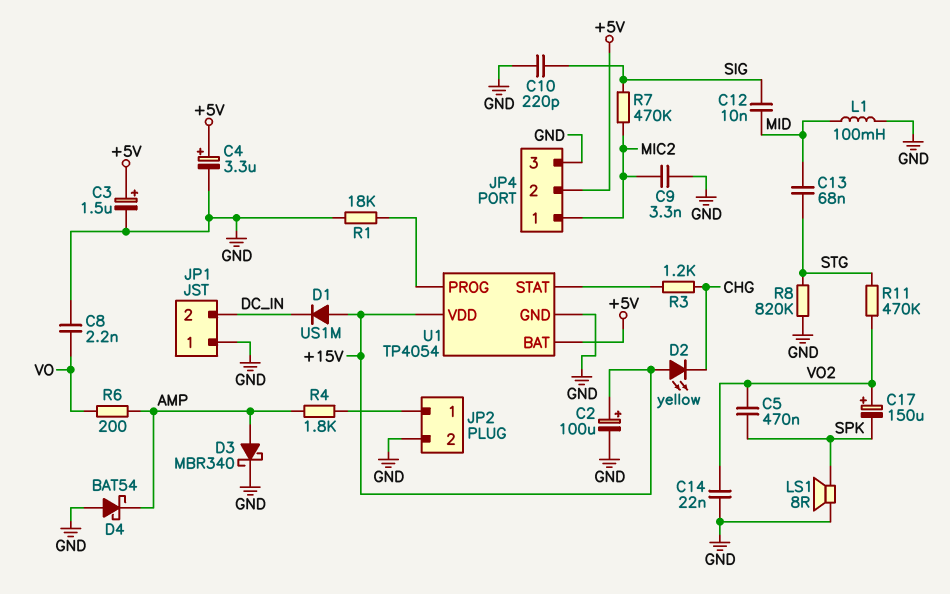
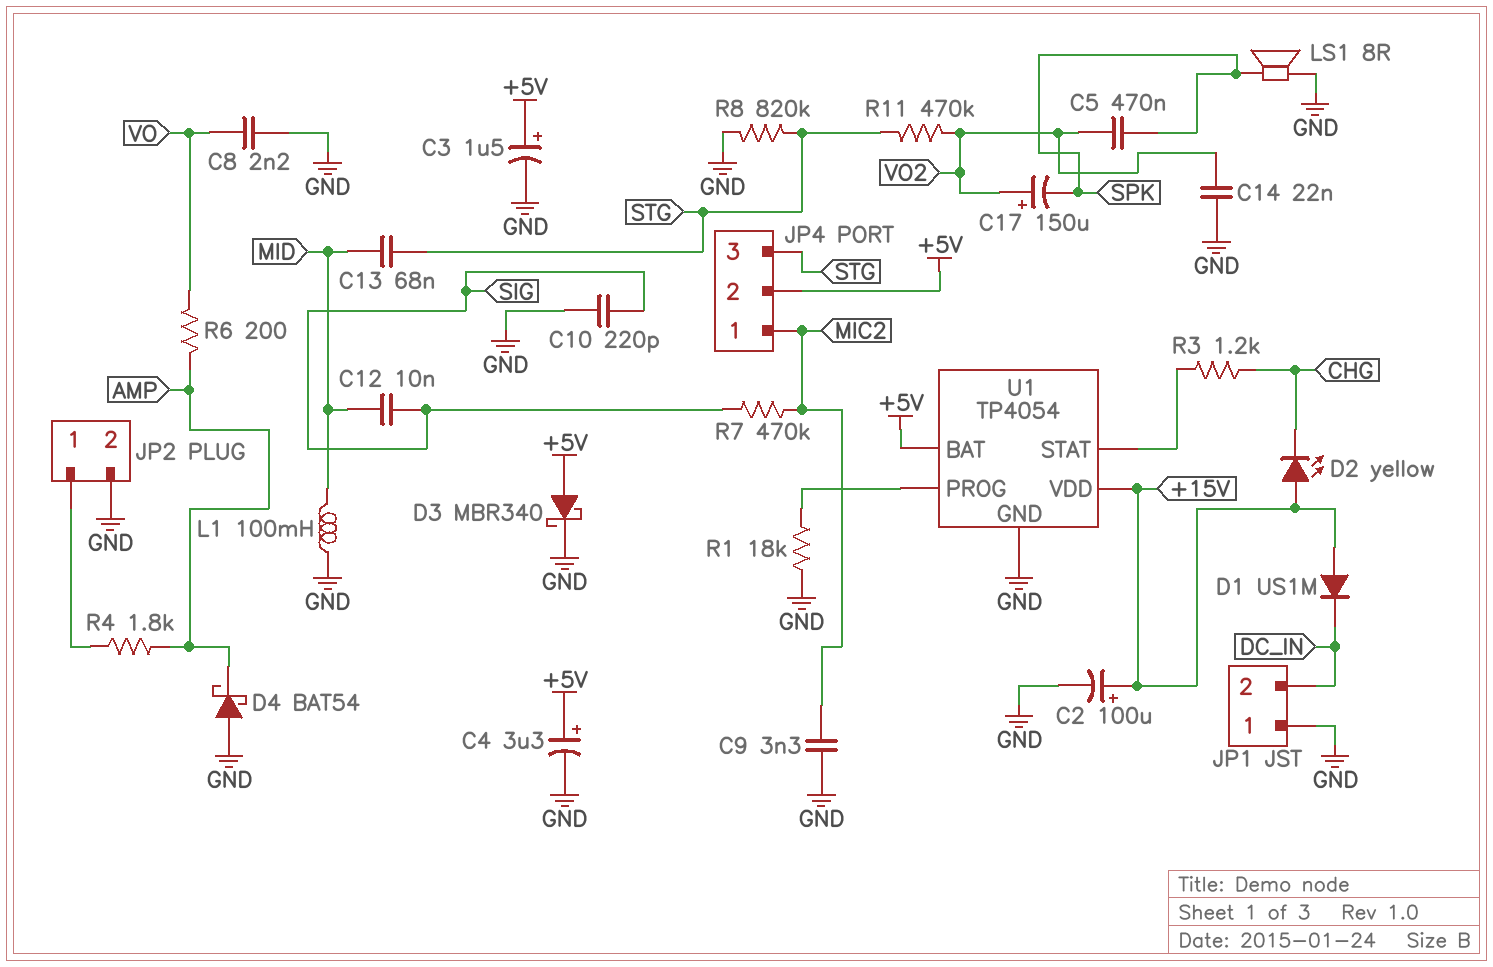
D3: schottky MBR340 (A AMP, K GND) -> schottky MBR340 (A +5V, K GND)
JP4 pin 3: GND -> STG

